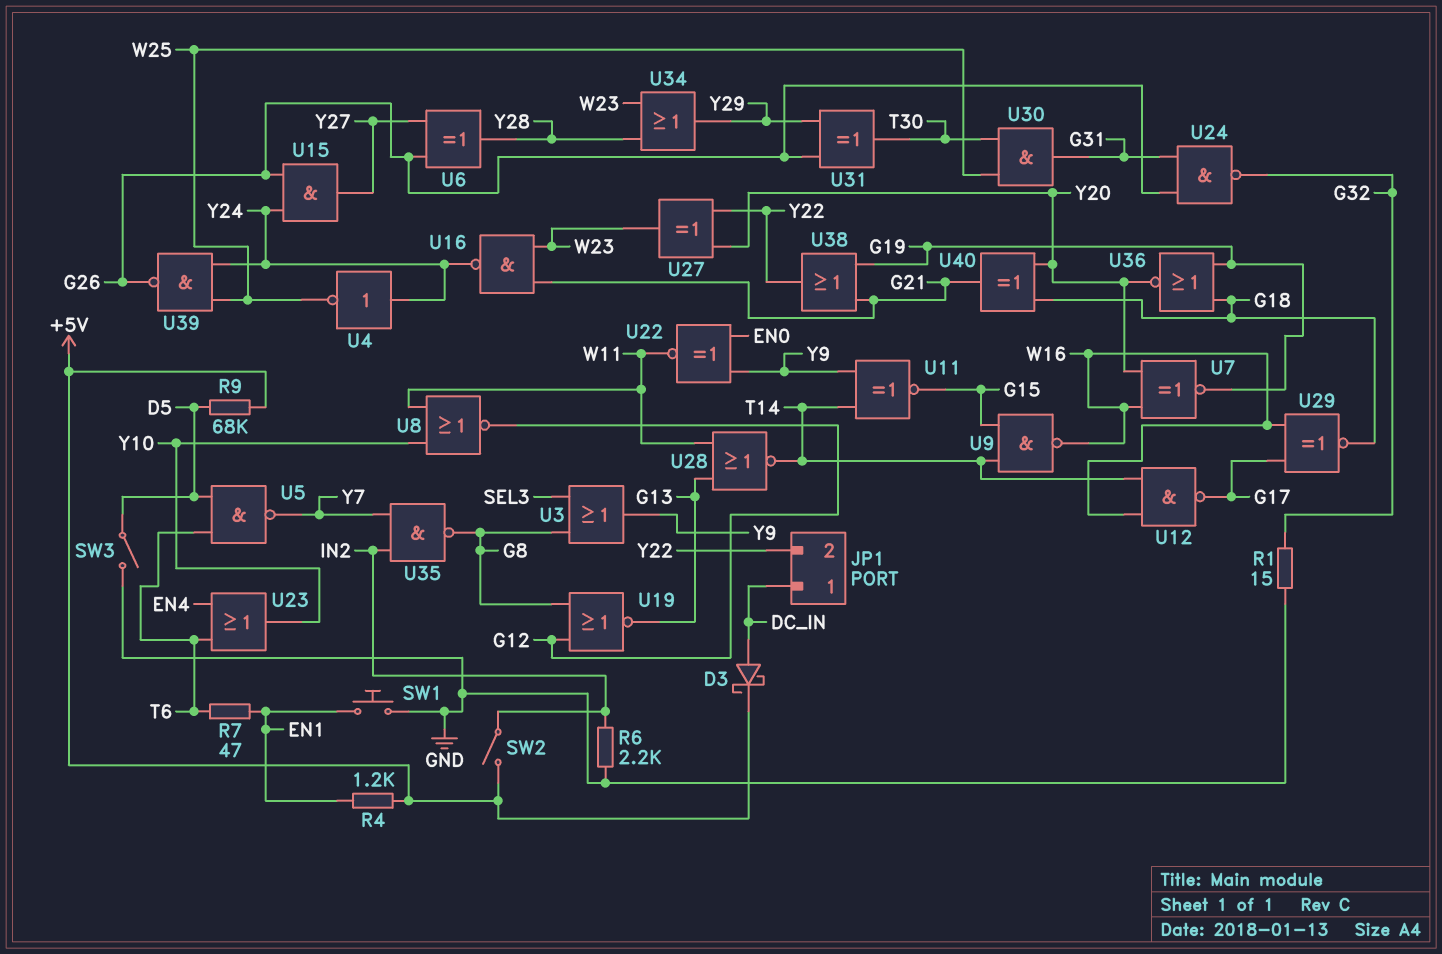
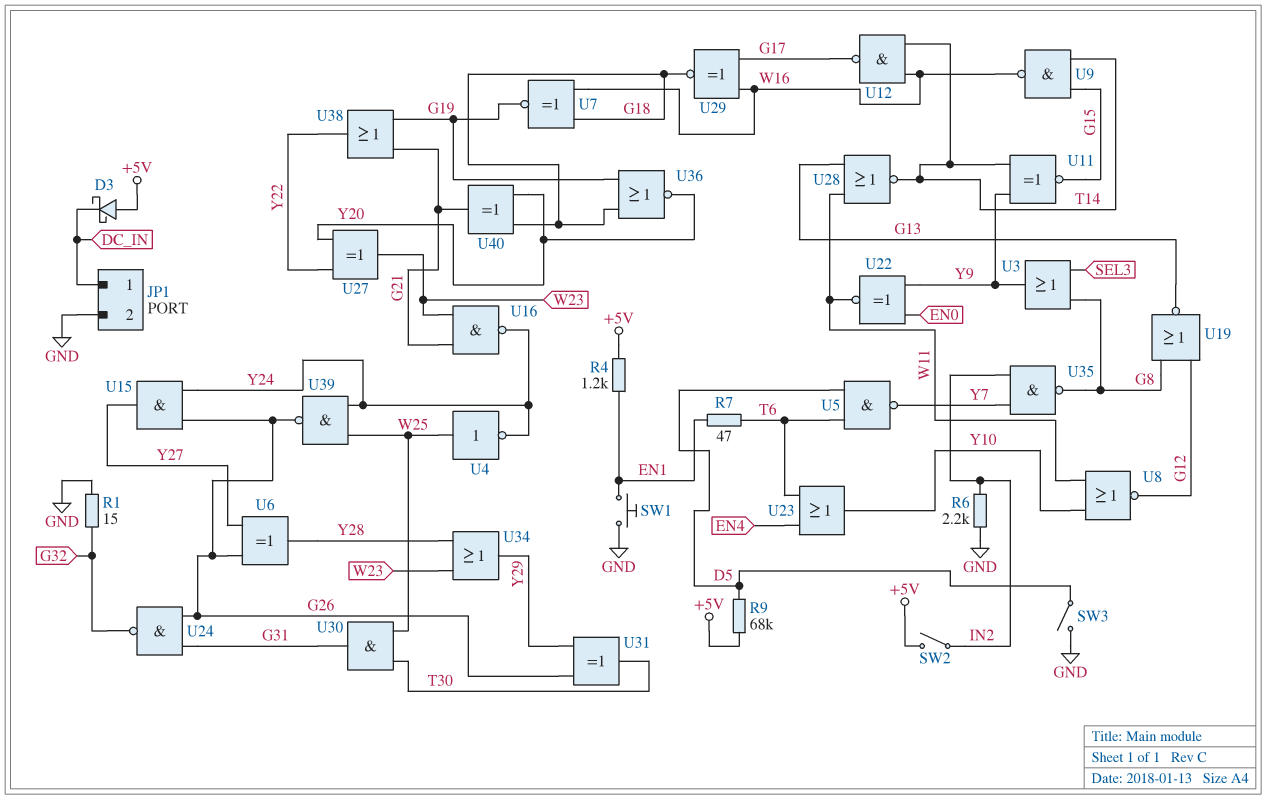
D3: schottky (A DC_IN, K +5V) -> schottky (A +5V, K DC_IN)
JP1 pin 2: Y22 -> GND
U4: NOT (in Y24, out W25) -> NOT (in W25, out Y24)
U7: XNOR (in W16, in Y20, out G19) -> XNOR (in G18, in W16, out G19)

